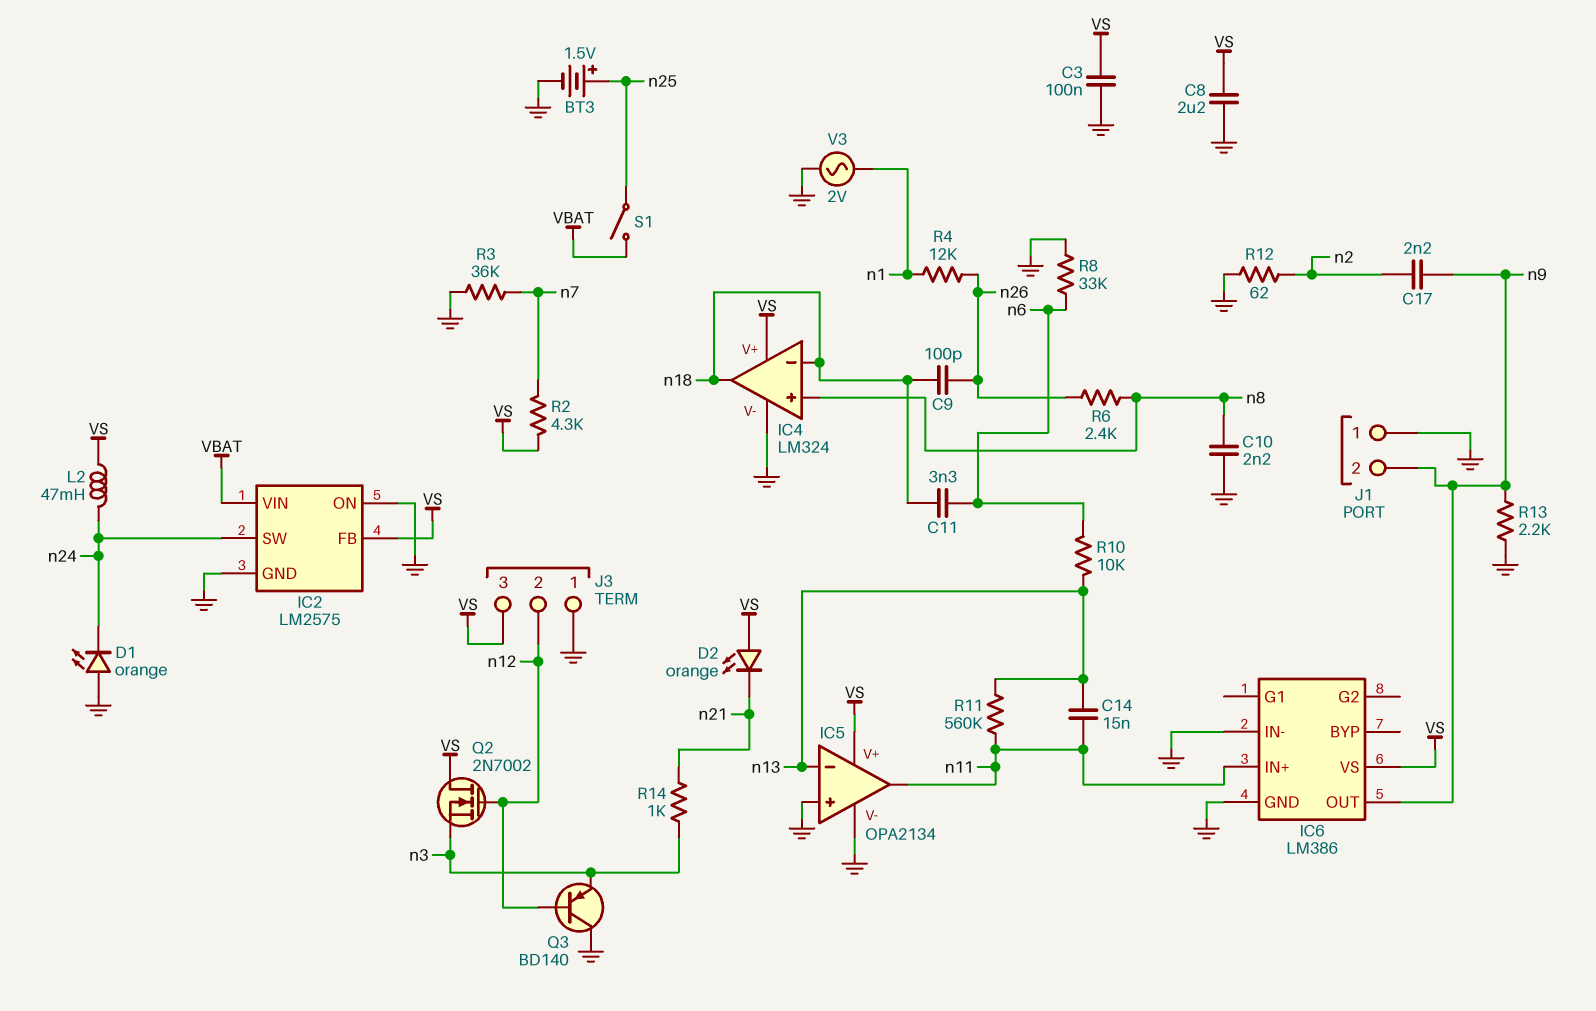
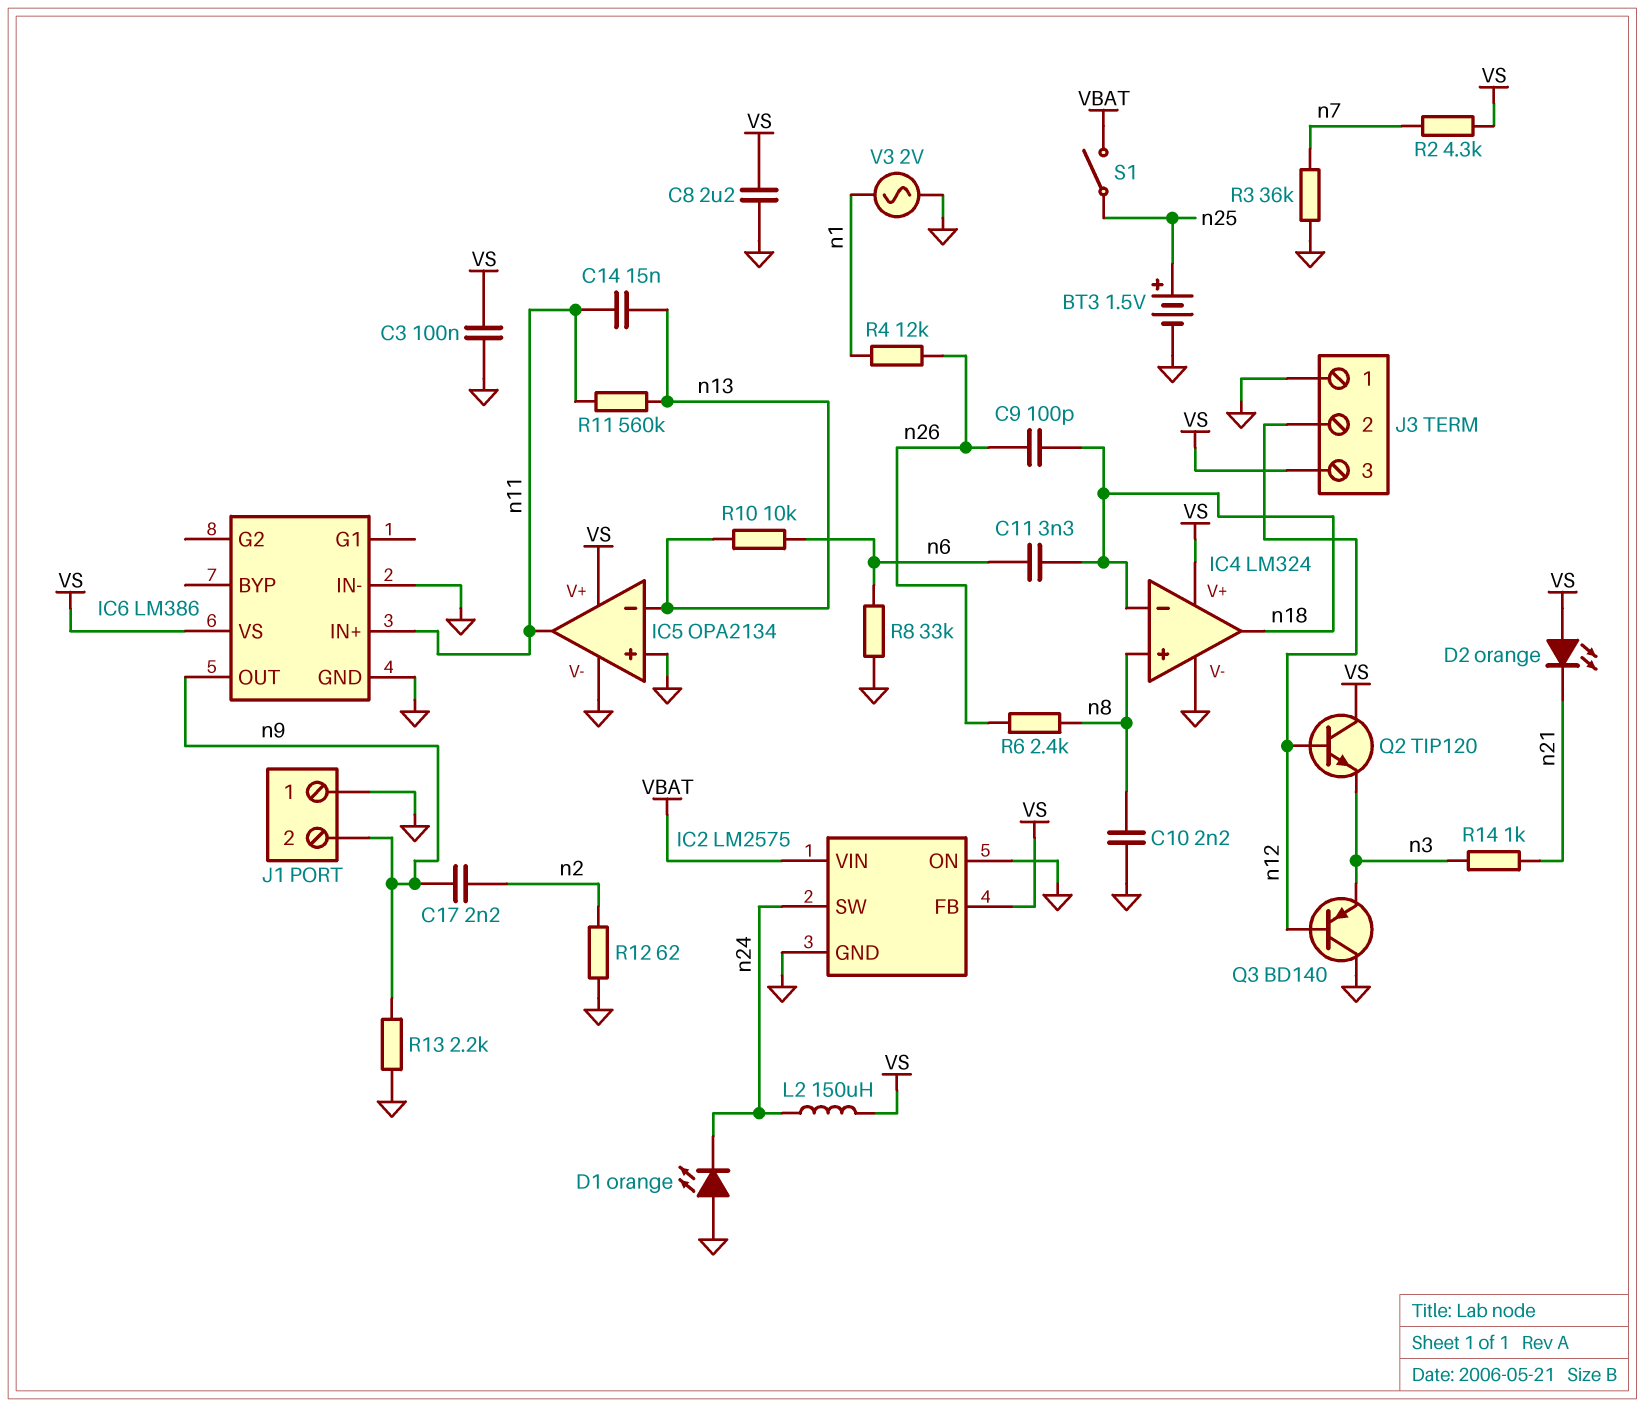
L2: 47mH (VS, n24) -> 150uH (VS, n24)
Q2: NMOS 2N7002 (G n12, D VS, S n3) -> NPN TIP120 (B n12, C VS, E n3)

